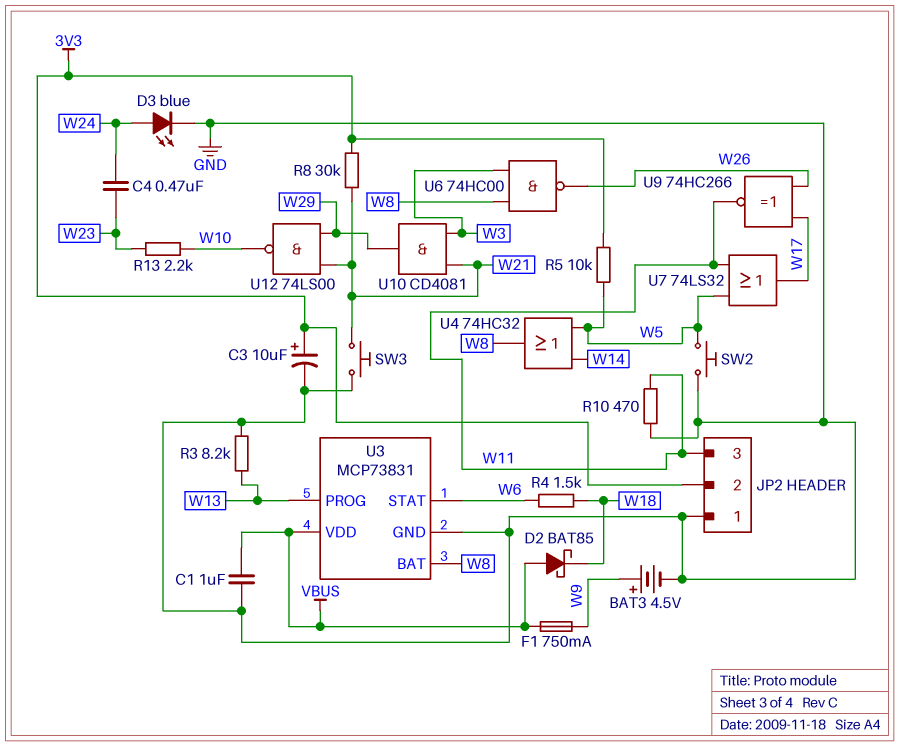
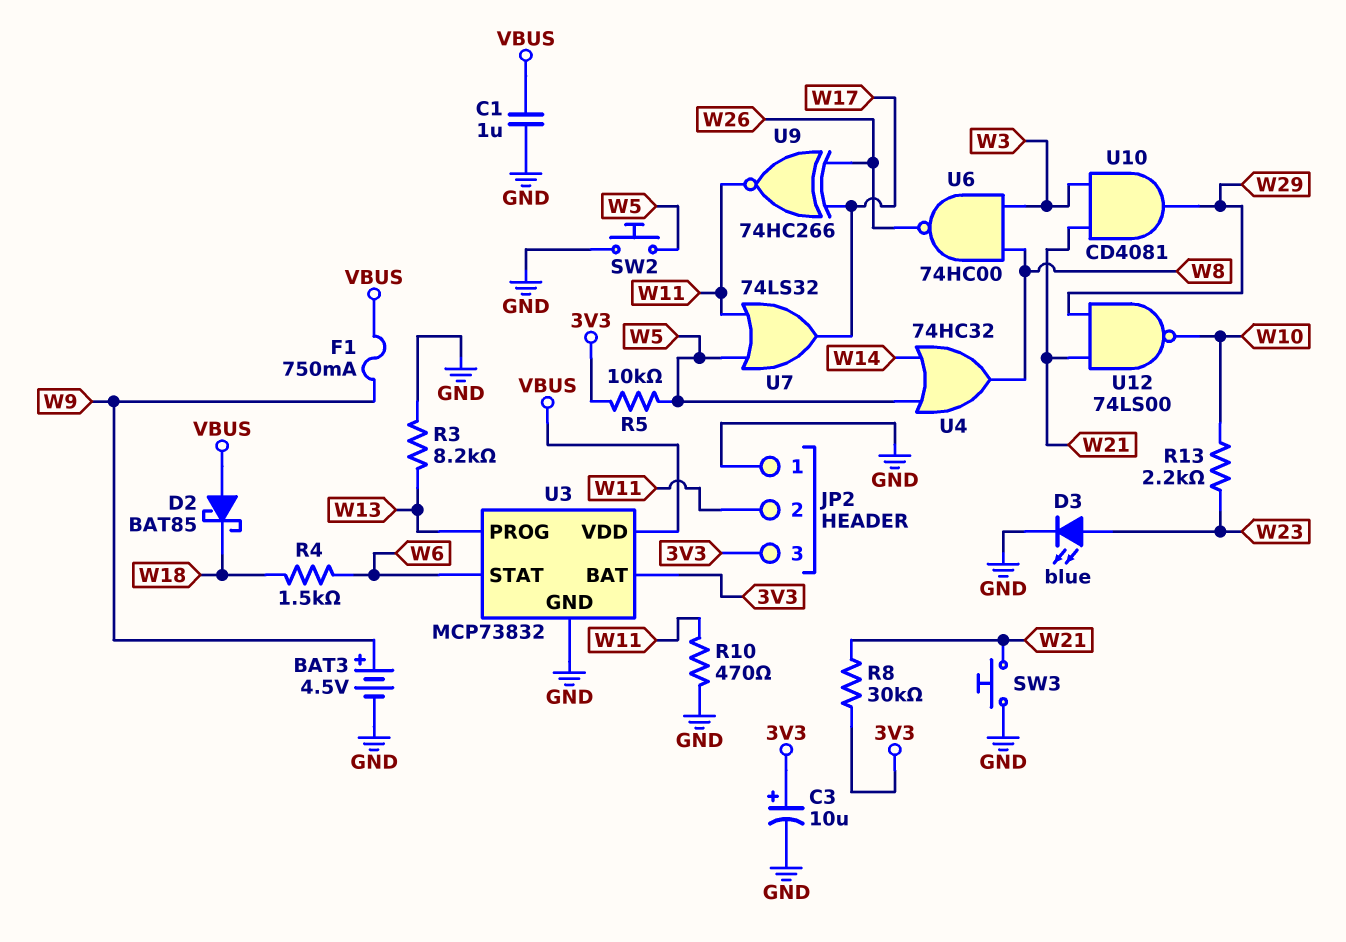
C4: 470nF (W23, W24) -> none
D3: LED blue (A W24, K GND) -> LED blue (A W23, K GND)
JP2 pin 2: 3V3 -> W11
JP2 pin 3: W11 -> 3V3
U3: MCP73831 -> MCP73832
U3 pin BAT: W8 -> 3V3

